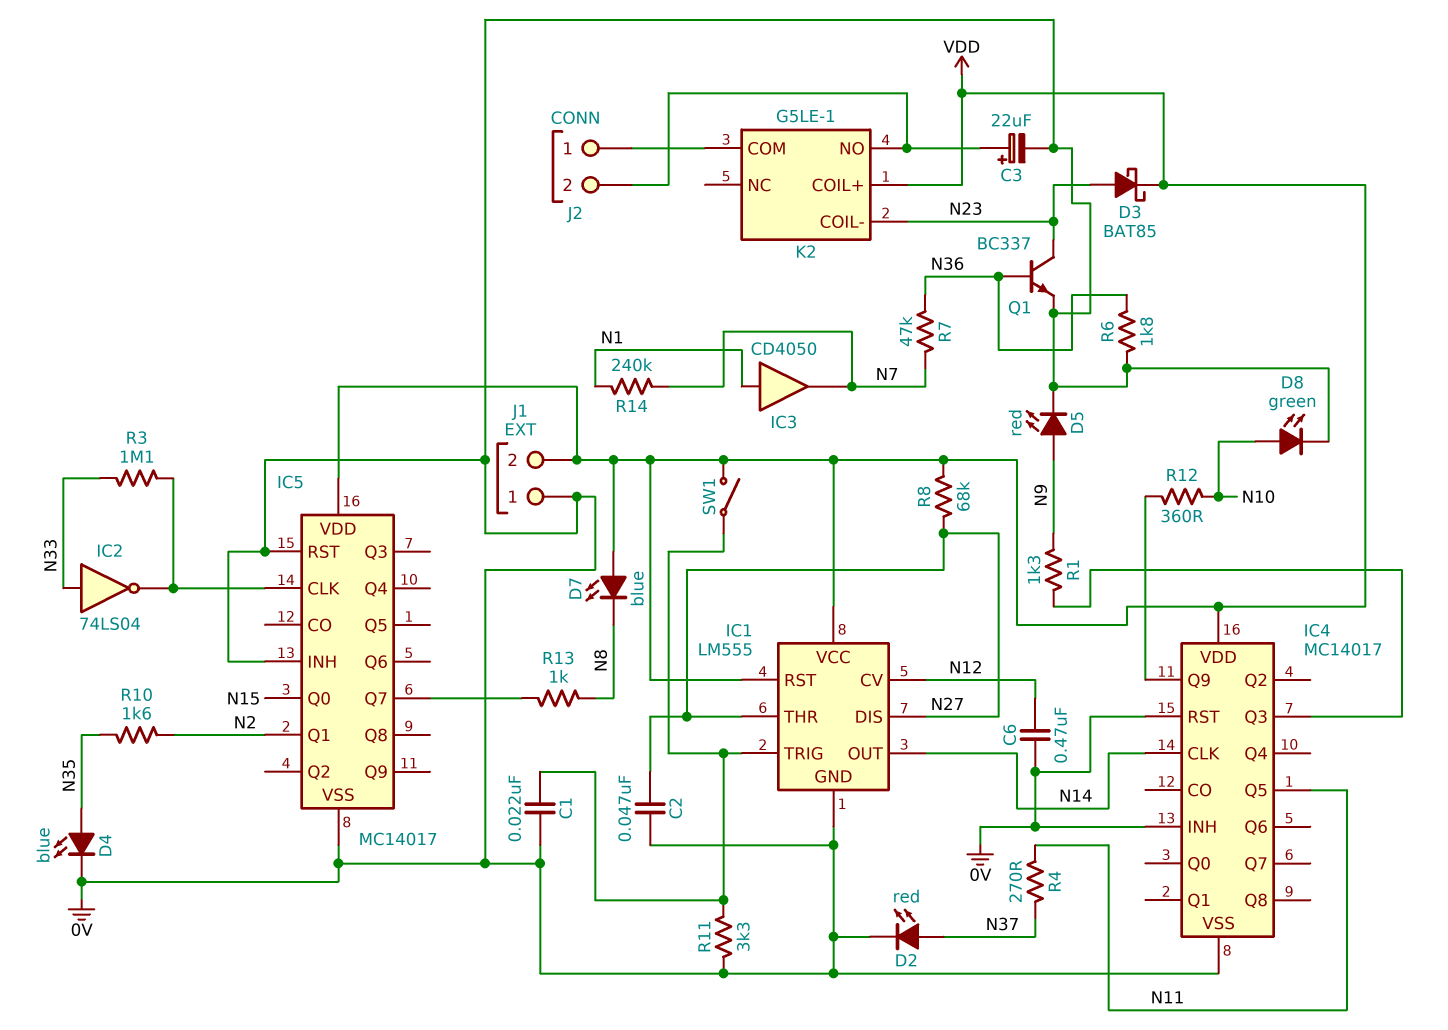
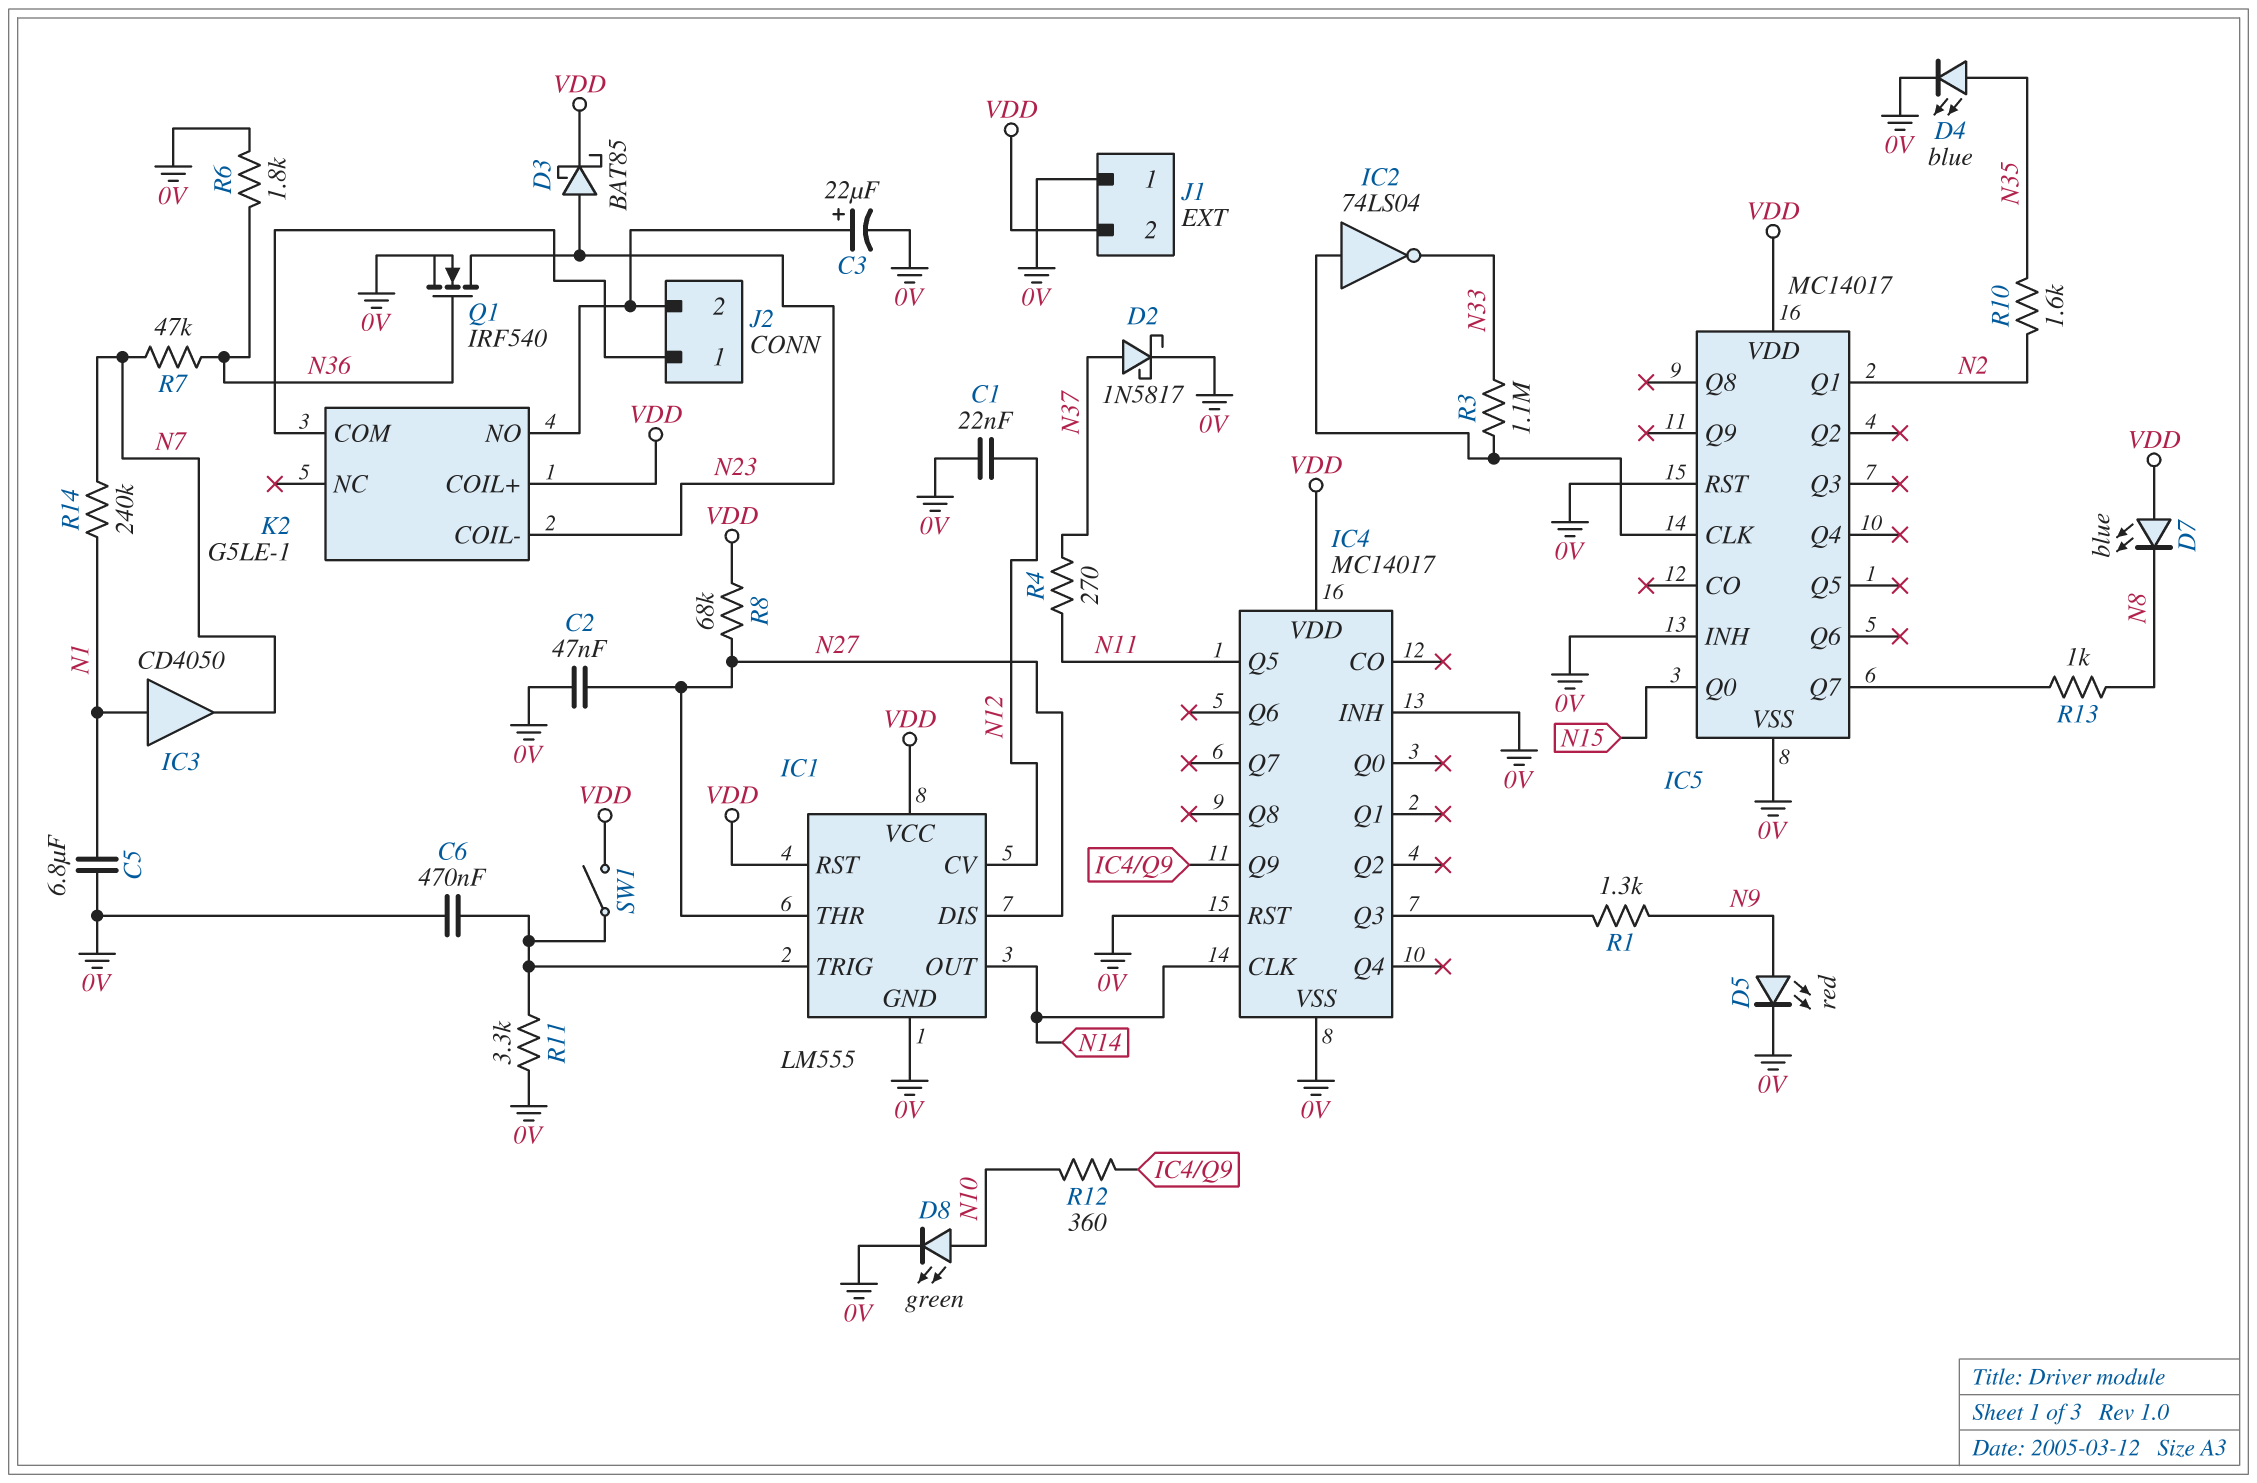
C1: 22nF (0V, IC1/TRIG) -> 22nF (0V, N12)
C5: none -> 6.8uF (0V, N1)
C6: 470nF (0V, N12) -> 470nF (0V, IC1/TRIG)
D2: LED red (A N37, K 0V) -> schottky 1N5817 (A N37, K 0V)
IC2: NOT 74LS04 (in N33, out IC5/CLK) -> NOT 74LS04 (in IC5/CLK, out N33)
Q1: NPN BC337 (B N36, C N23, E 0V) -> NMOS IRF540 (G N36, D N23, S 0V)

